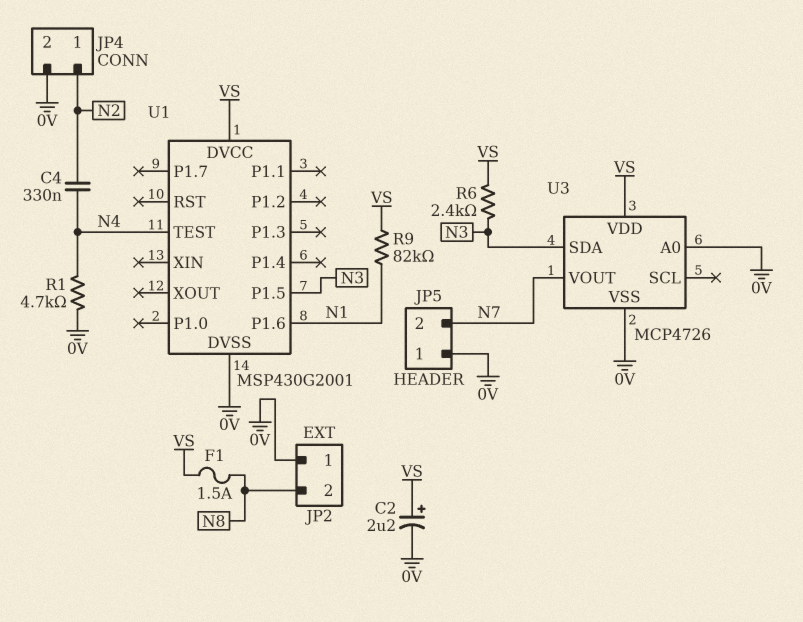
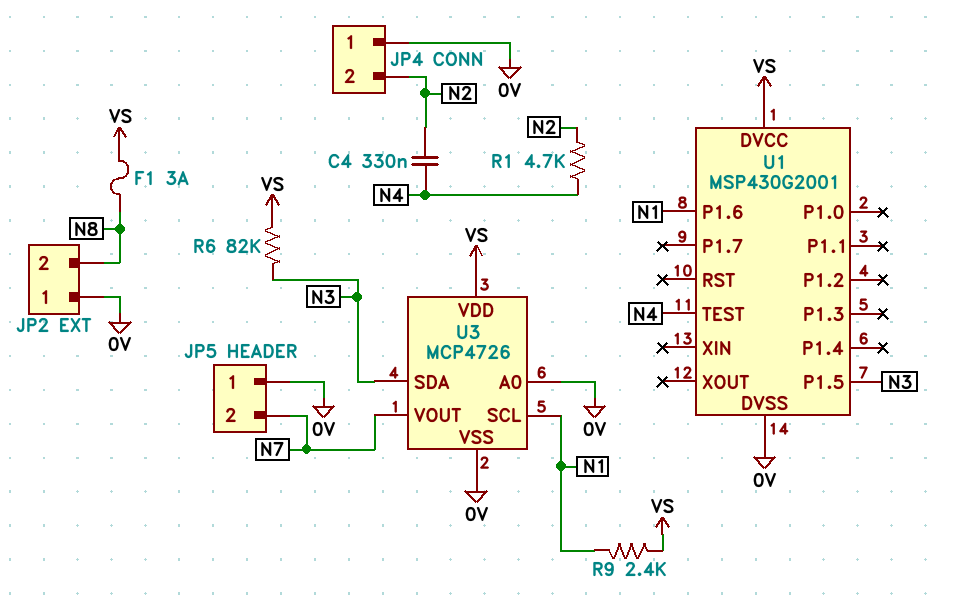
C2: 2.2uF (plus VS, minus 0V) -> none
F1: 1.5A (N8, VS) -> 3A (N8, VS)
JP4 pin 1: N2 -> 0V
JP4 pin 2: 0V -> N2
R1: 4.7k (0V, N4) -> 4.7k (N2, N4)
R6: 2.4k (N3, VS) -> 82k (N3, VS)
R9: 82k (N1, VS) -> 2.4k (N1, VS)
U3 pin SCL: none -> N1

